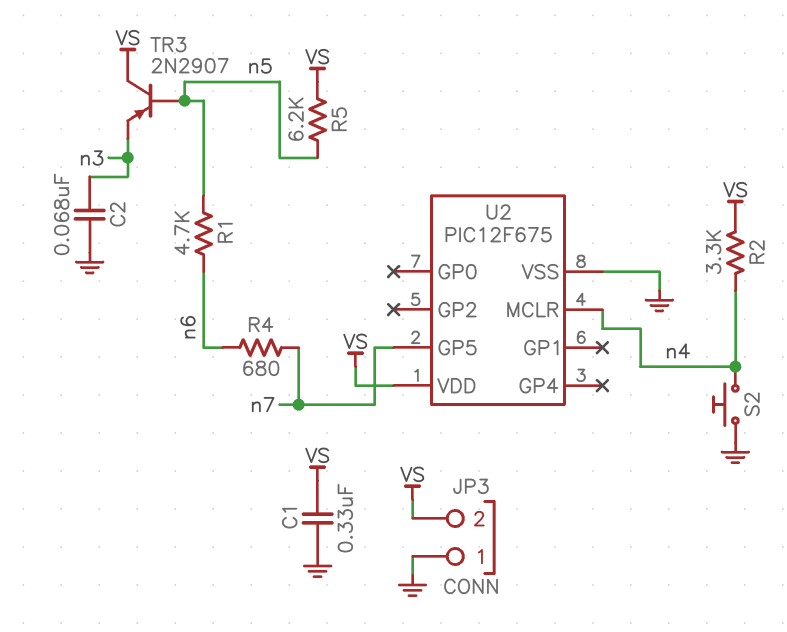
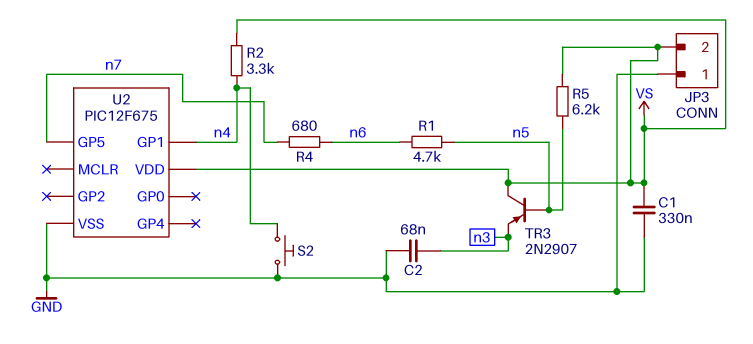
U2 pin GP1: none -> n4
U2 pin MCLR: n4 -> none

